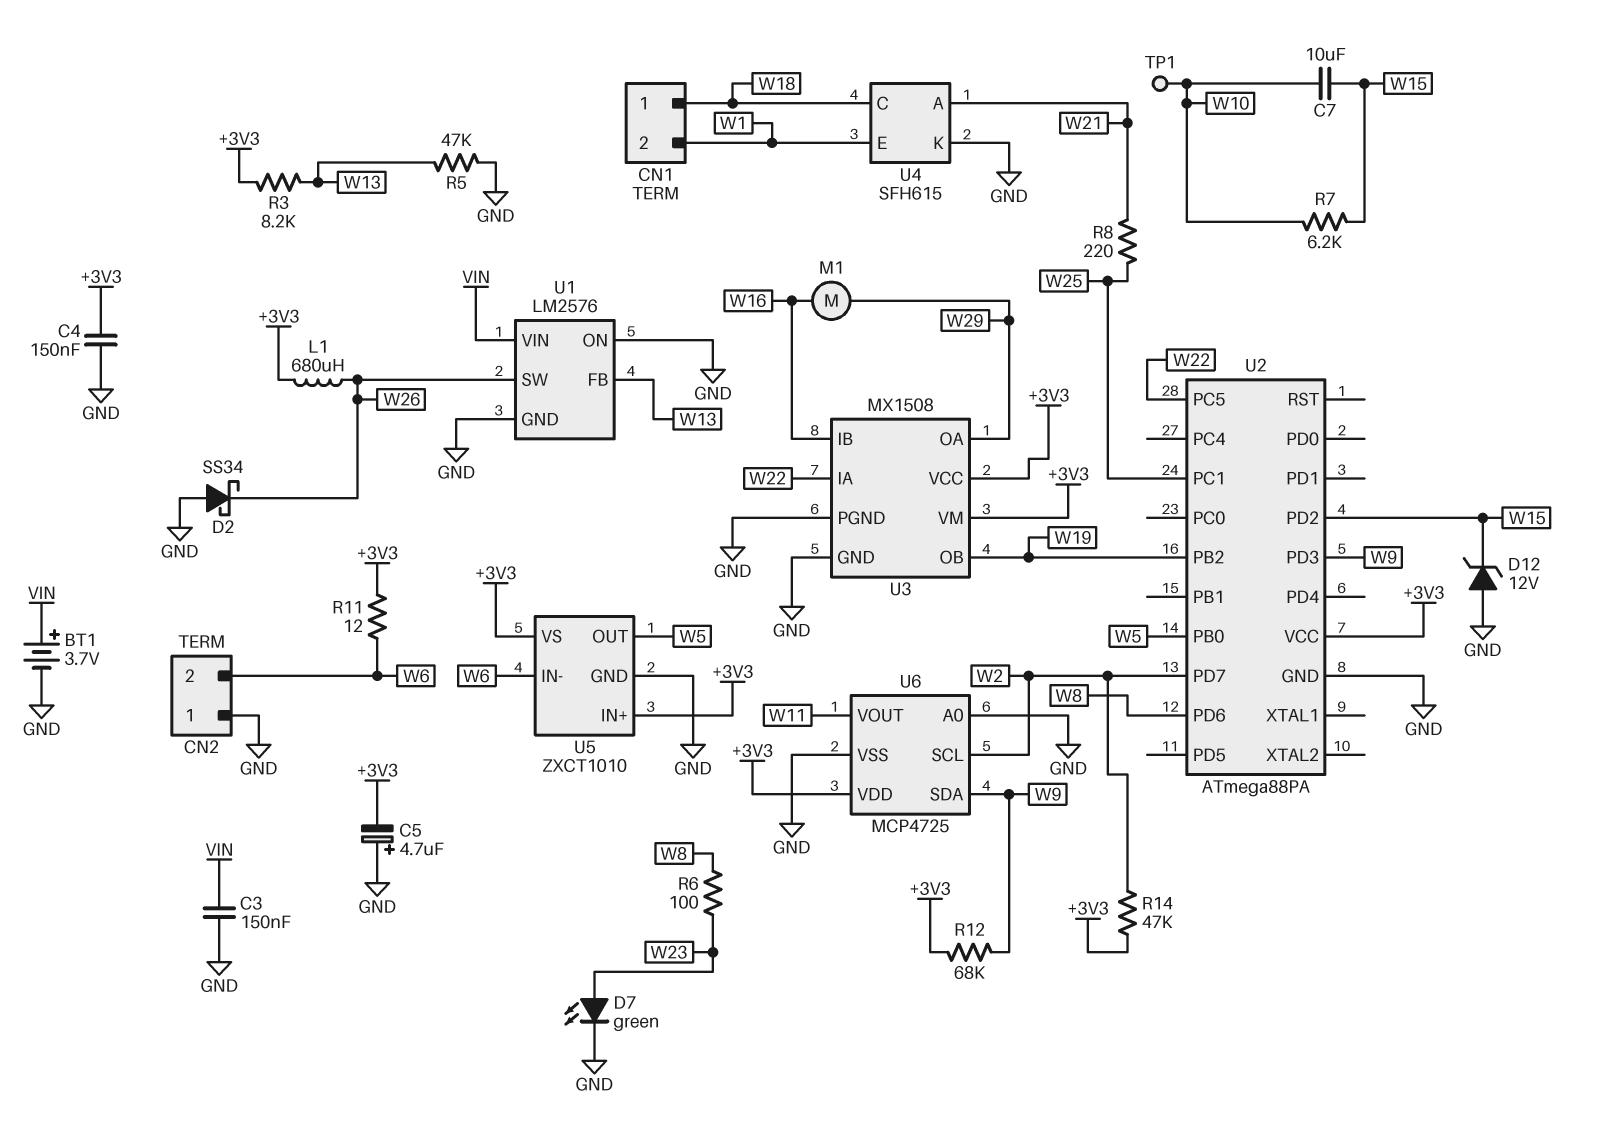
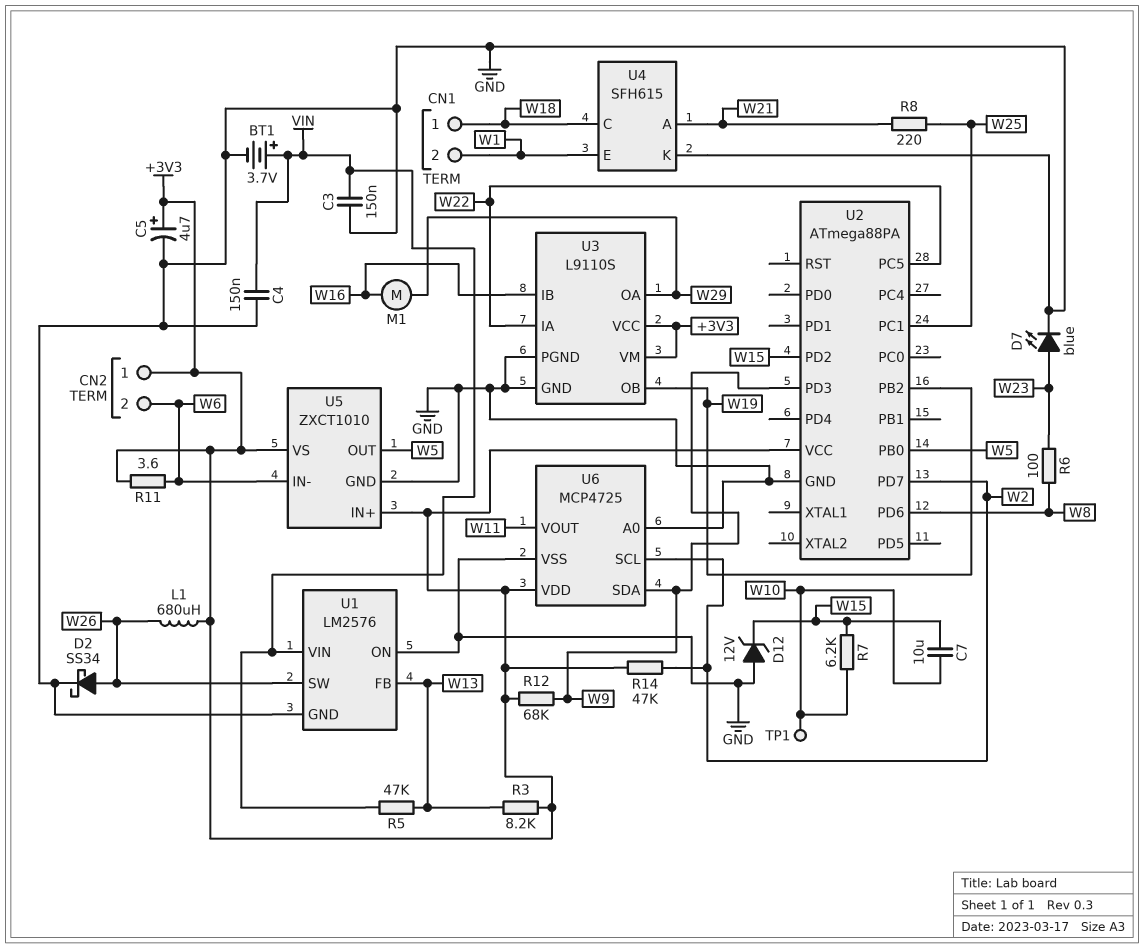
C4: 150nF (+3V3, GND) -> 150nF (GND, VIN)
C5: 4.7uF (plus GND, minus +3V3) -> 4.7uF (plus +3V3, minus GND)
CN2 pin 1: GND -> +3V3
D2: schottky SS34 (A GND, K W26) -> schottky SS34 (A W26, K GND)
D7: LED green (A W23, K GND) -> LED blue (A W23, K GND)
R5: 47k (GND, W13) -> 47k (VIN, W13)
R11: 12 (+3V3, W6) -> 3.6 (+3V3, W6)
U3: MX1508 -> L9110S

